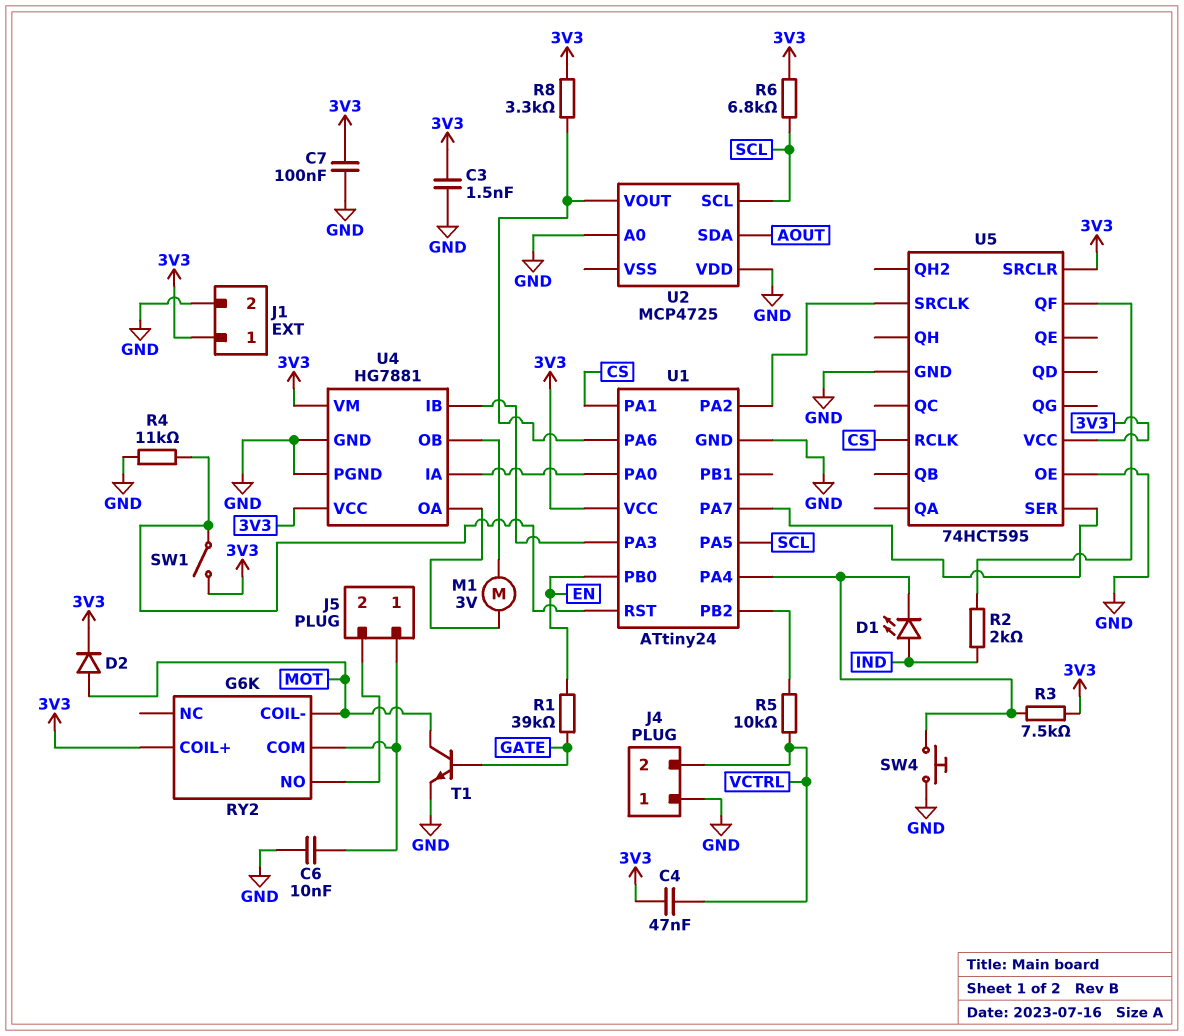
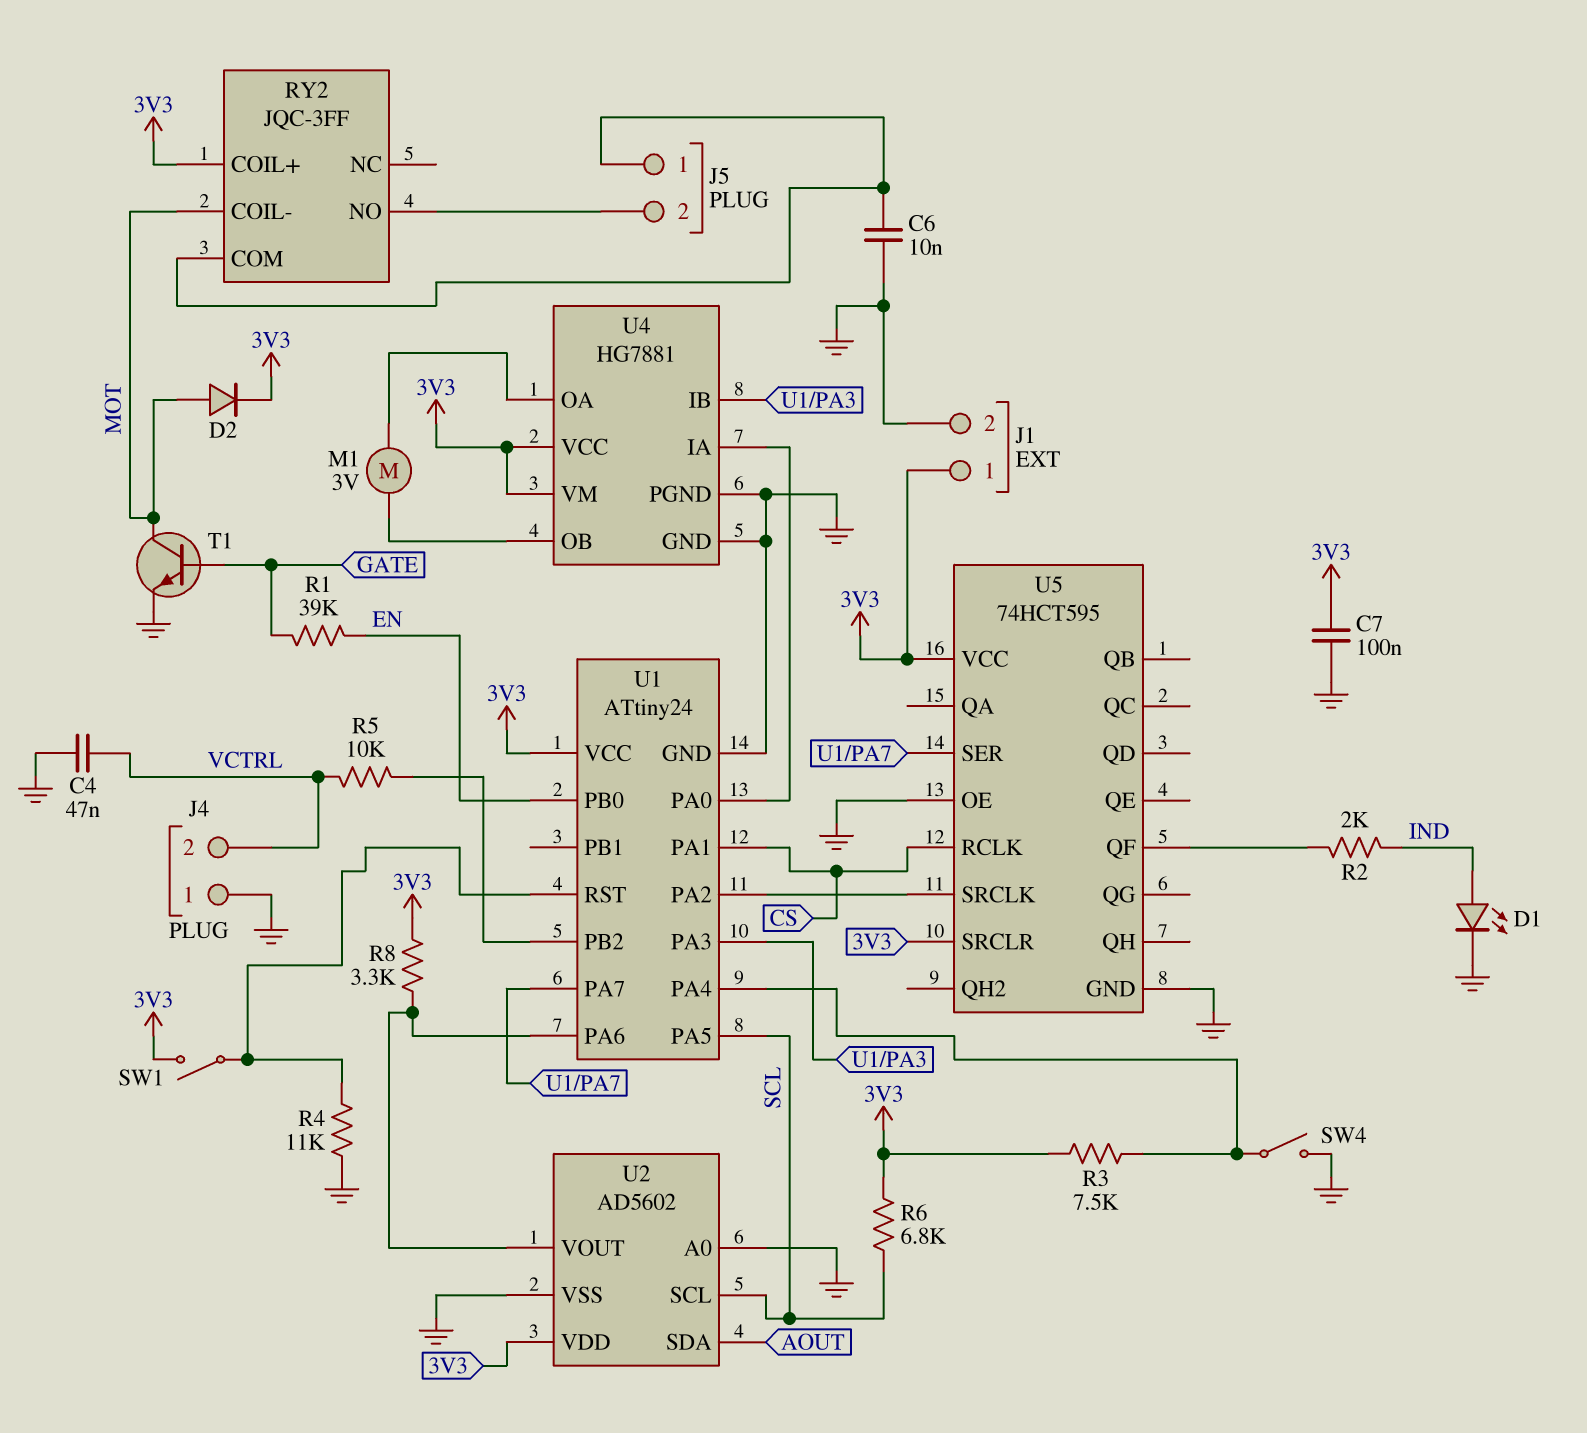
C3: 1.5nF (3V3, GND) -> none
C4: 47nF (3V3, VCTRL) -> 47nF (GND, VCTRL)
D1: LED (A IND, K U1/PA4) -> LED (A IND, K GND)
RY2: G6K -> JQC-3FF
SW4: button (GND, U1/PA4) -> switch (GND, U1/PA4)
U2: MCP4725 -> AD5602
U2 pin VDD: GND -> 3V3
U2 pin VSS: none -> GND

